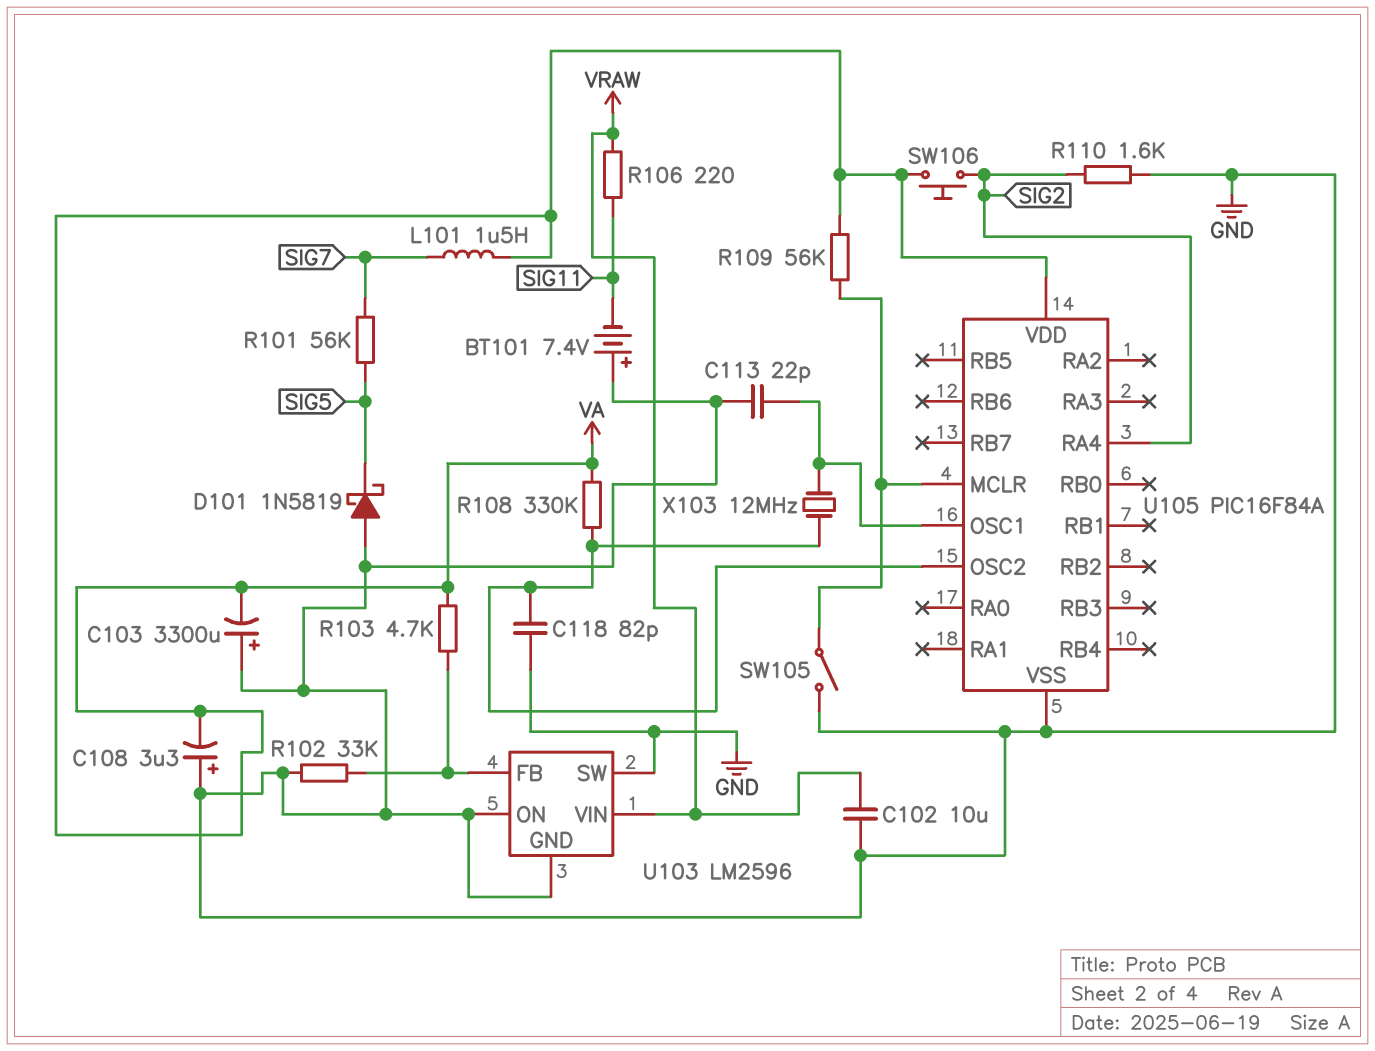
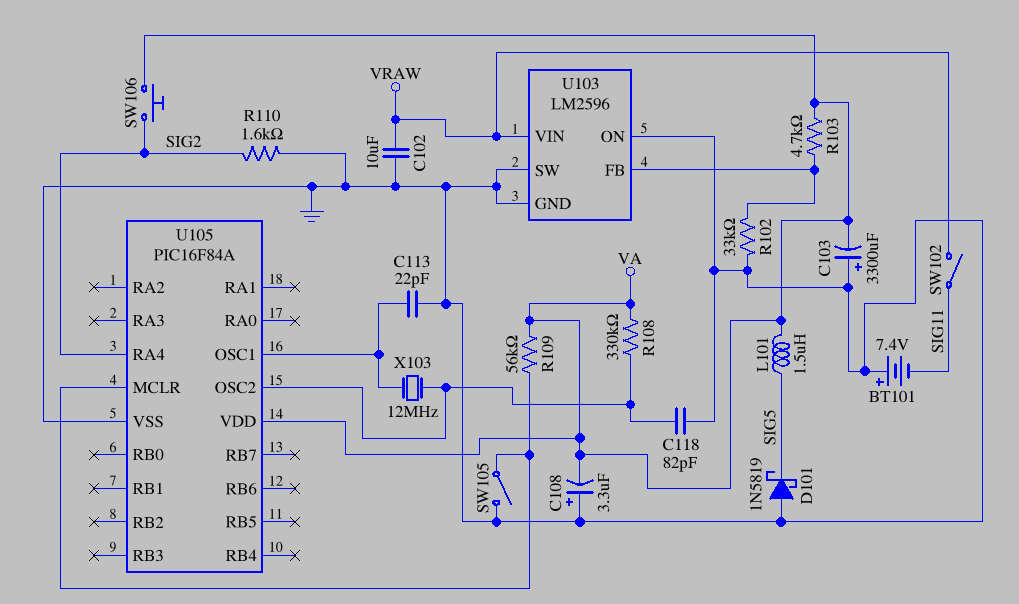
L101: 1.5uH (SIG7, VA) -> 1.5uH (SIG5, VA)
R101: 56k (SIG5, SIG7) -> none
R106: 220 (SIG11, VRAW) -> none
SW102: none -> switch (SIG11, VRAW)

